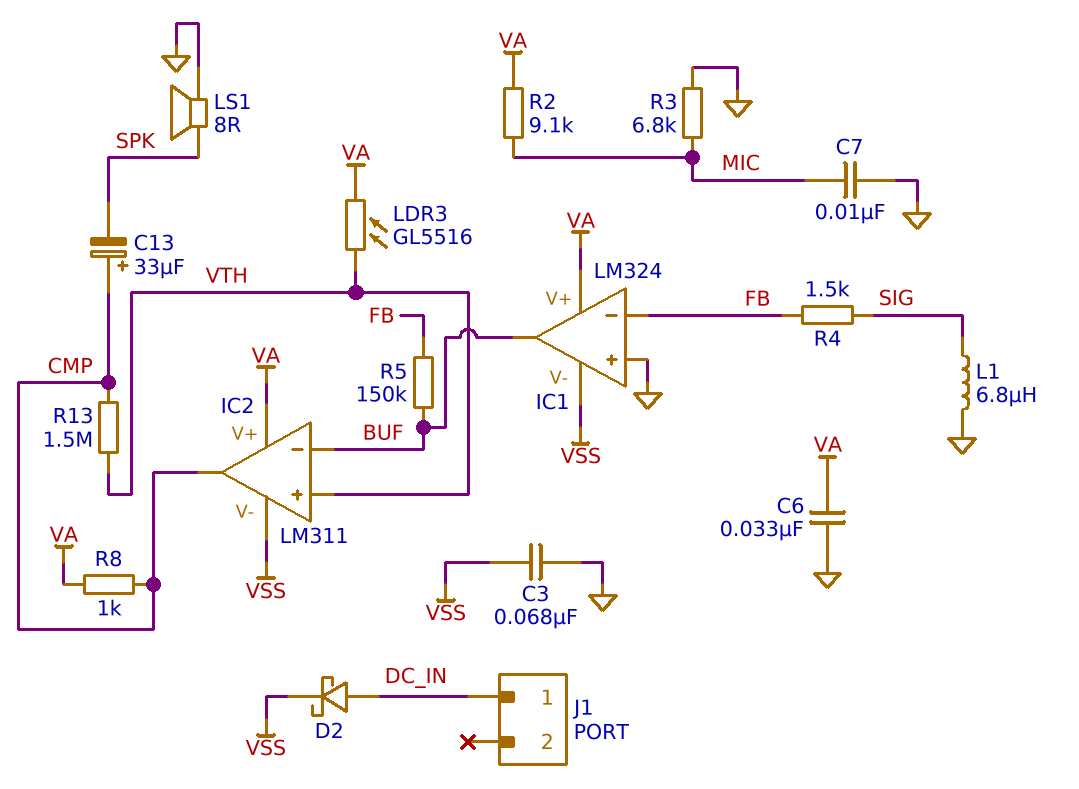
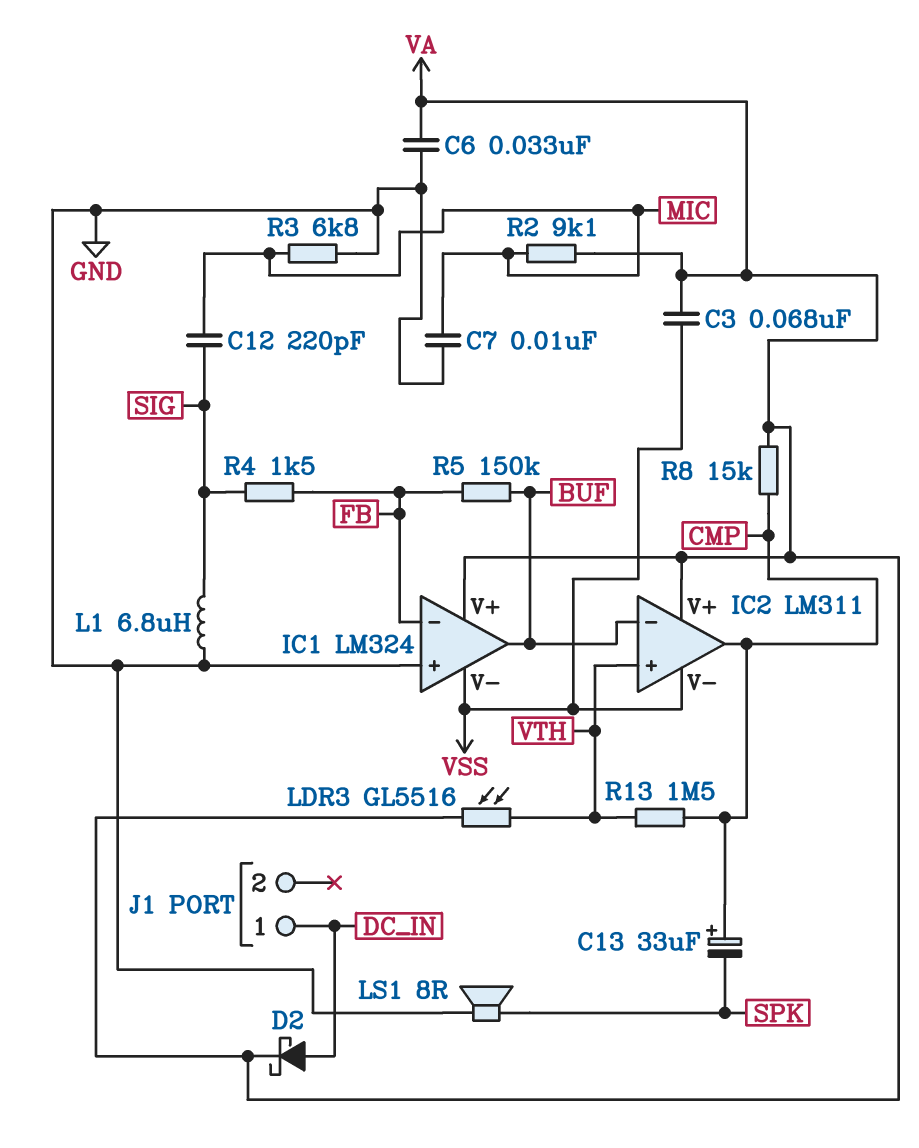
C3: 68nF (GND, VSS) -> 68nF (VA, VSS)
C12: none -> 220pF (MIC, SIG)
D2: schottky (A DC_IN, K VSS) -> schottky (A DC_IN, K VA)
R8: 1k (CMP, VA) -> 15k (CMP, VA)

